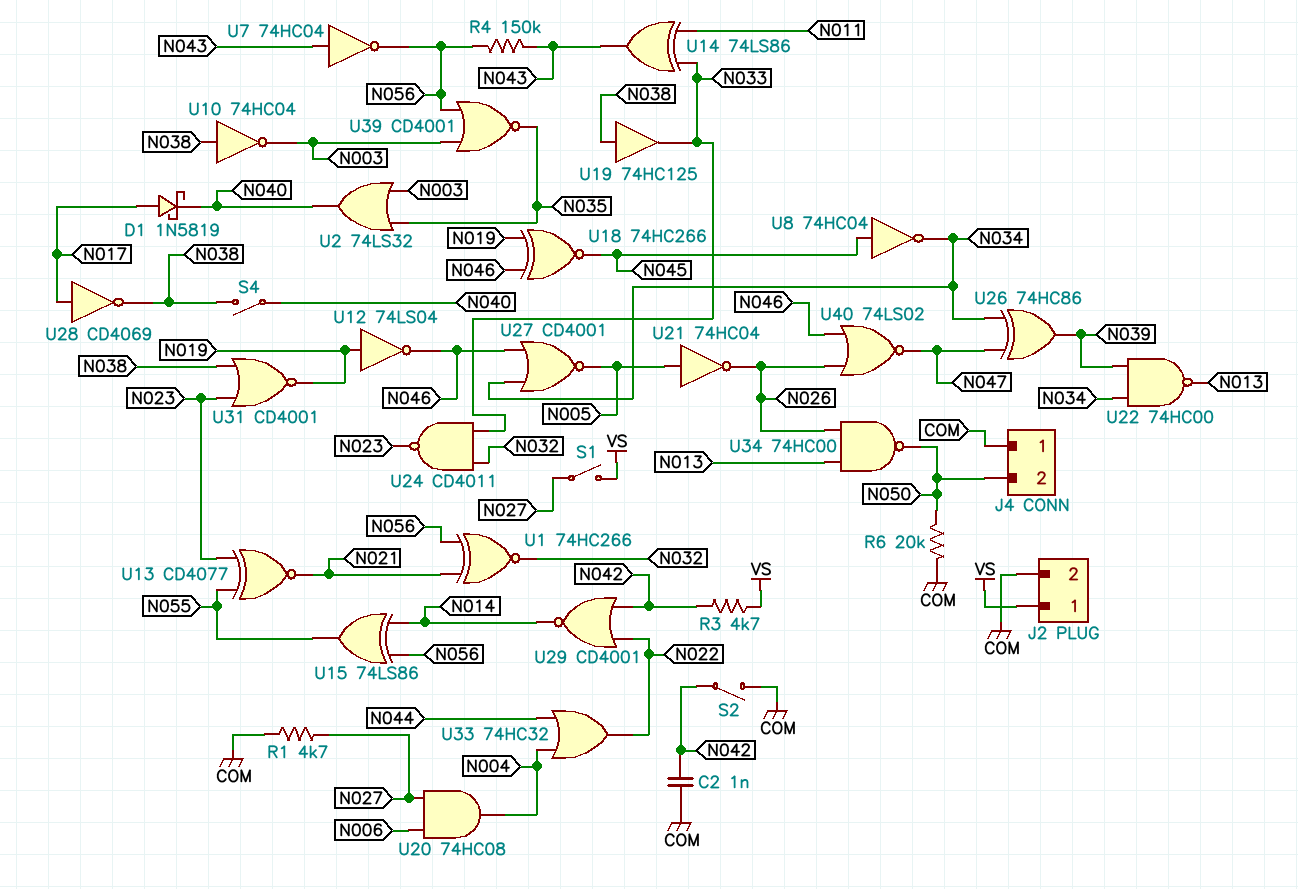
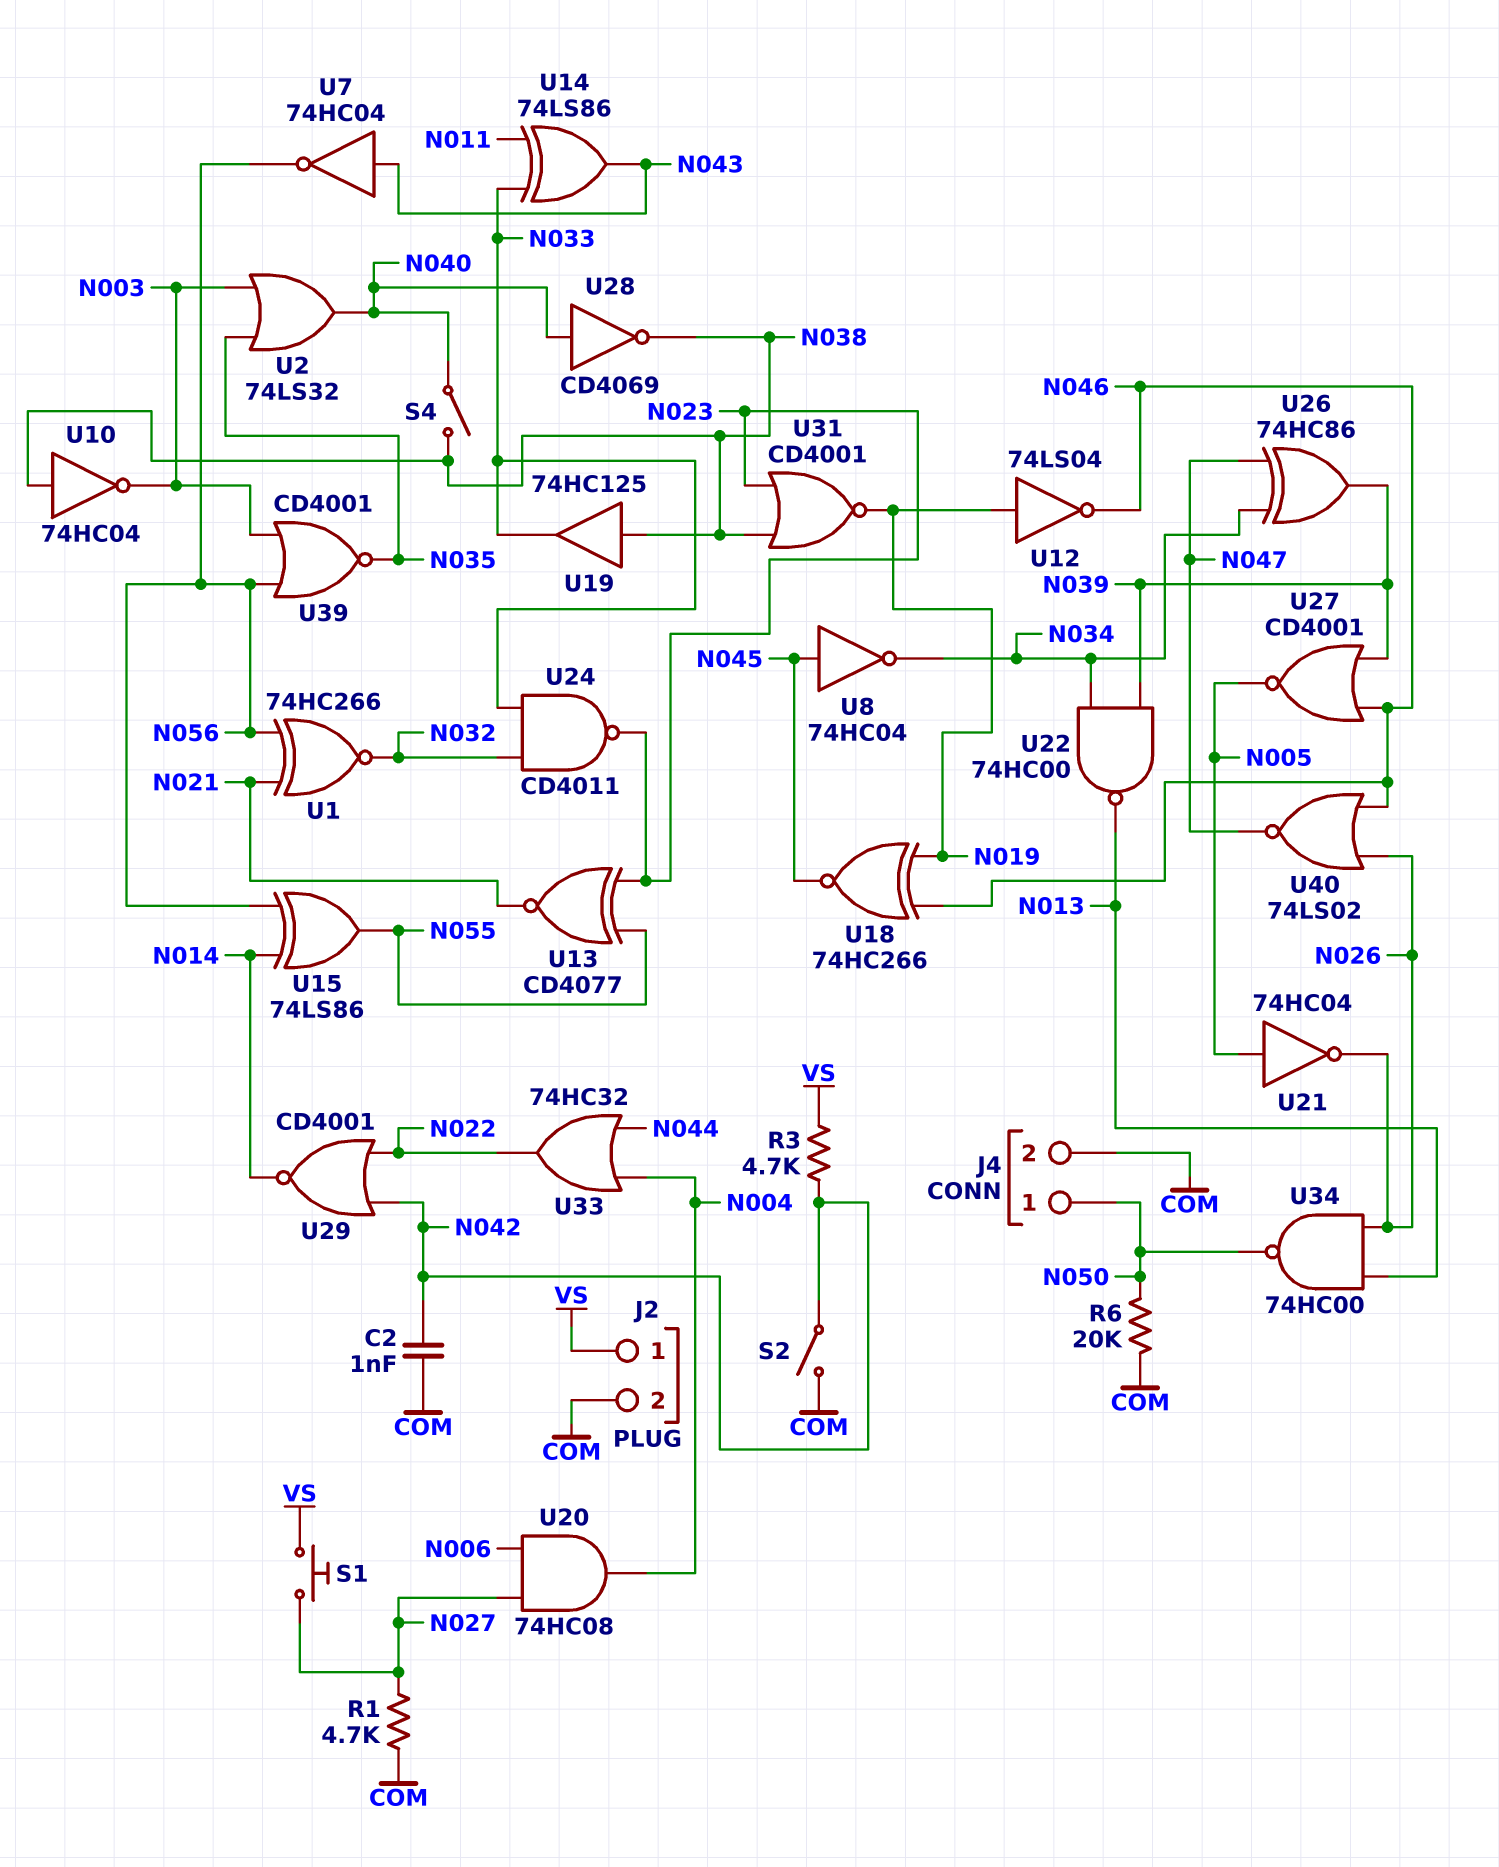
D1: schottky 1N5819 (A N017, K N040) -> none
J4 pin 1: COM -> N050
J4 pin 2: N050 -> COM
R4: 150k (N043, N056) -> none
S1: switch (N027, VS) -> button (N027, VS)
U27: NOR CD4001 (in N034, in N046, out N005) -> NOR CD4001 (in N039, in N046, out N005)
U28: NOT CD4069 (in N017, out N038) -> NOT CD4069 (in N040, out N038)

